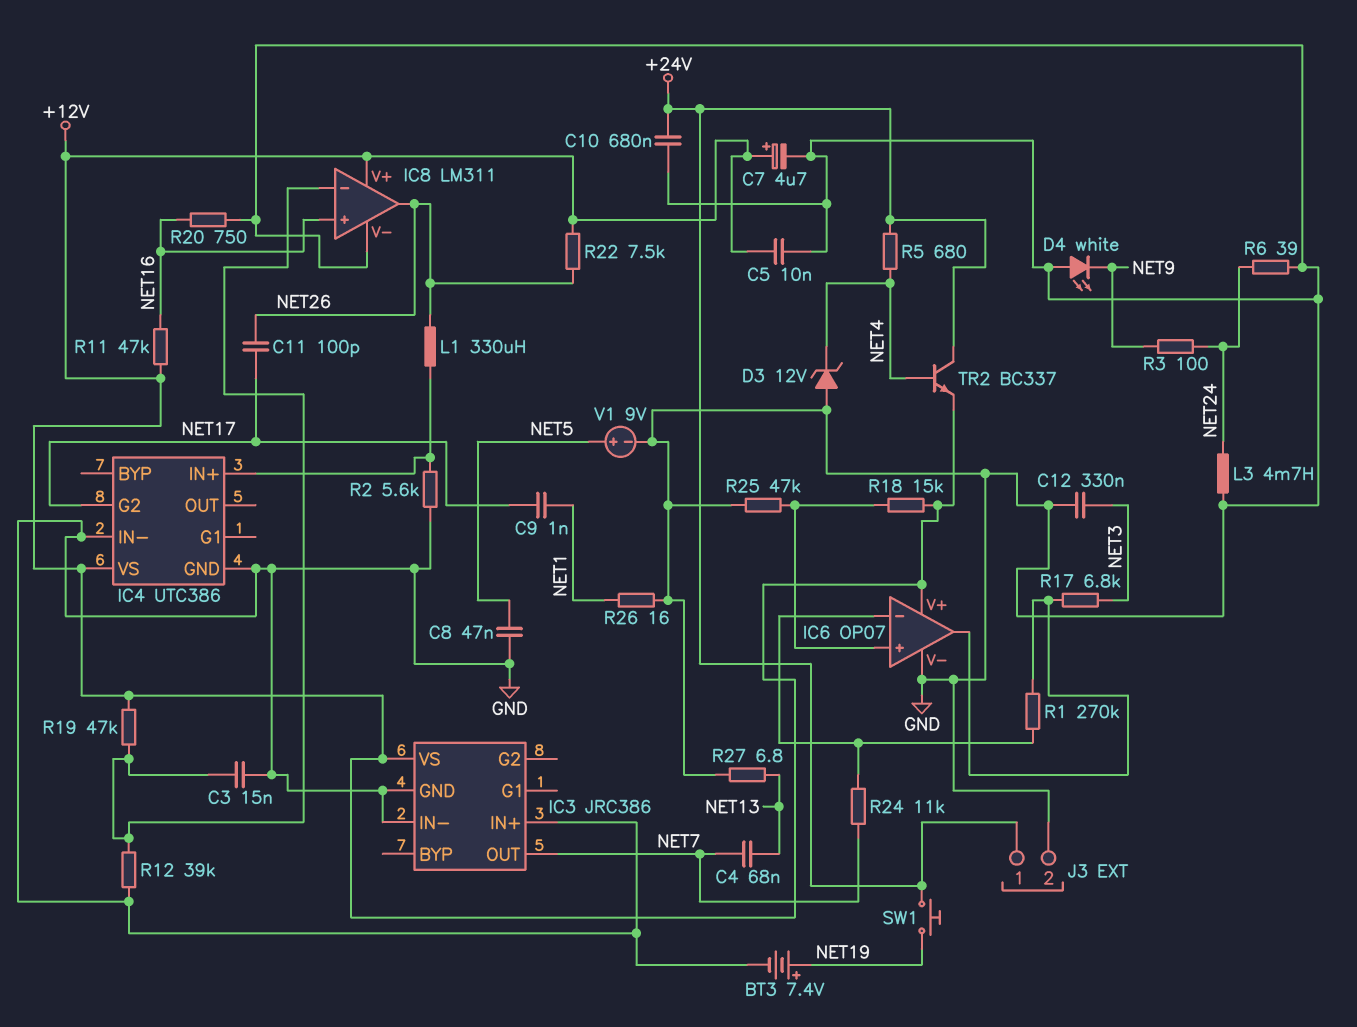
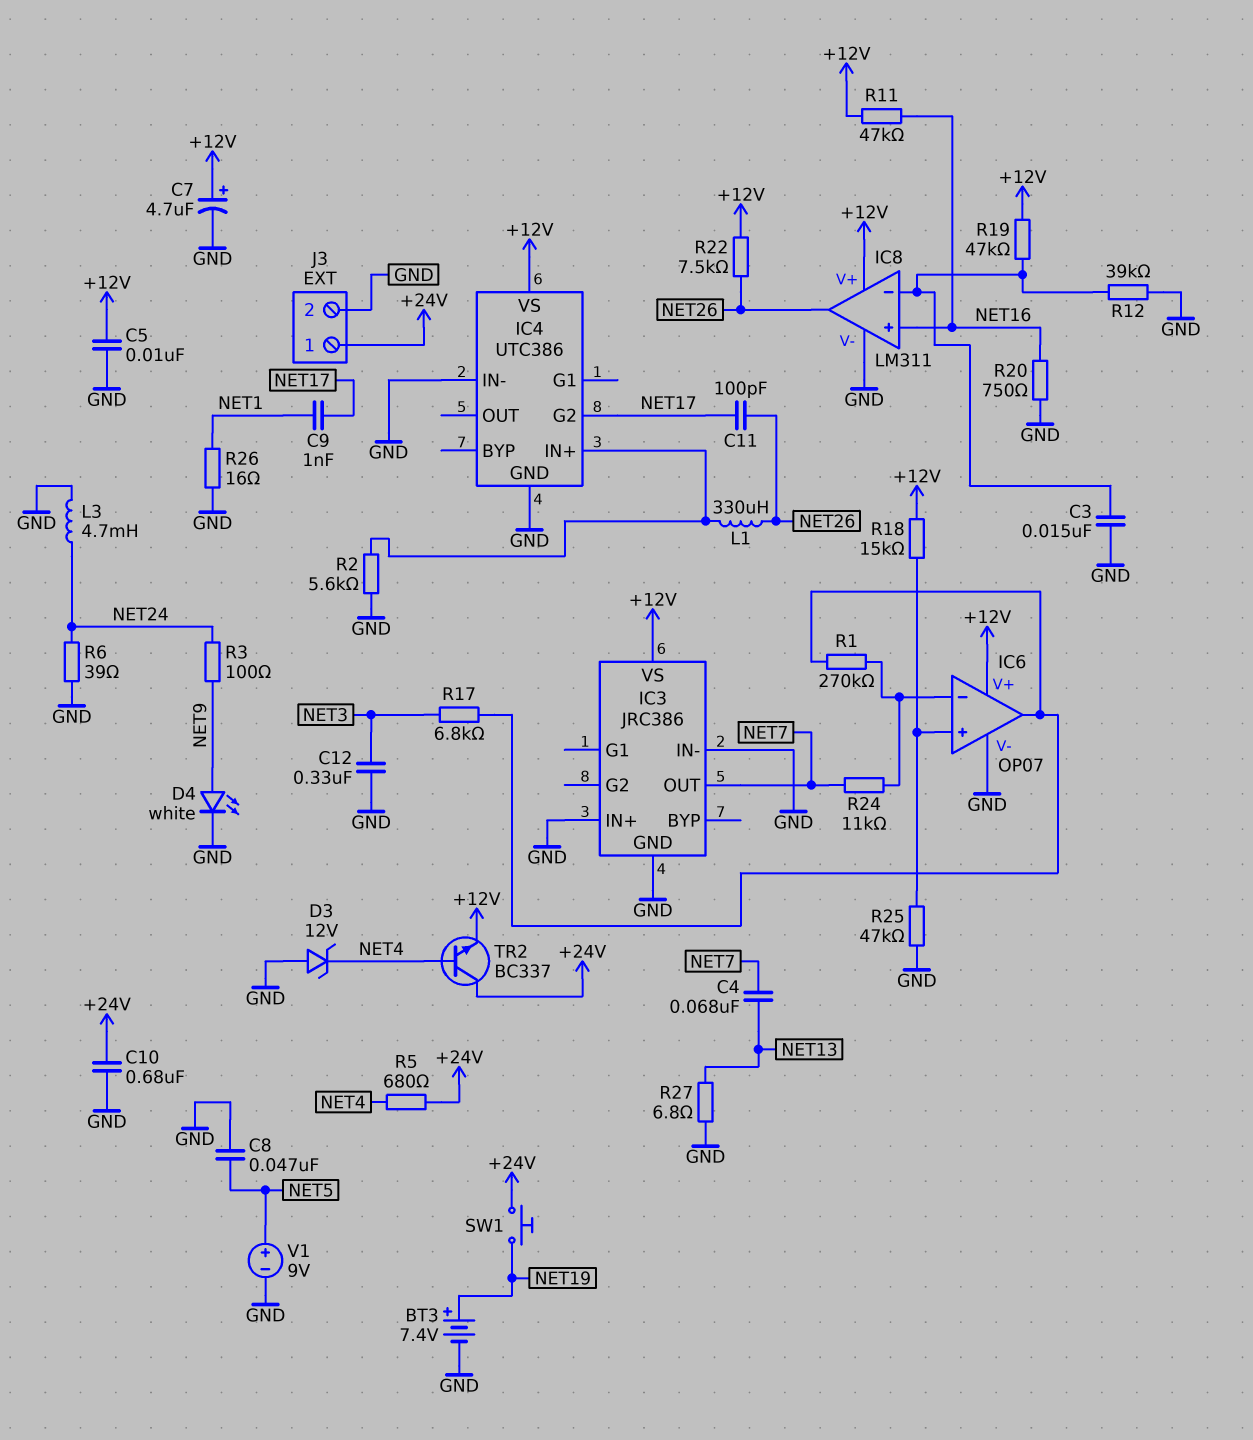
D4: LED white (A GND, K NET9) -> LED white (A NET9, K GND)

